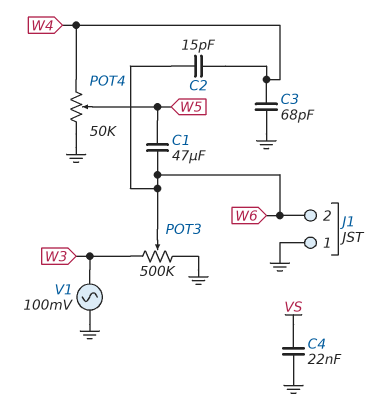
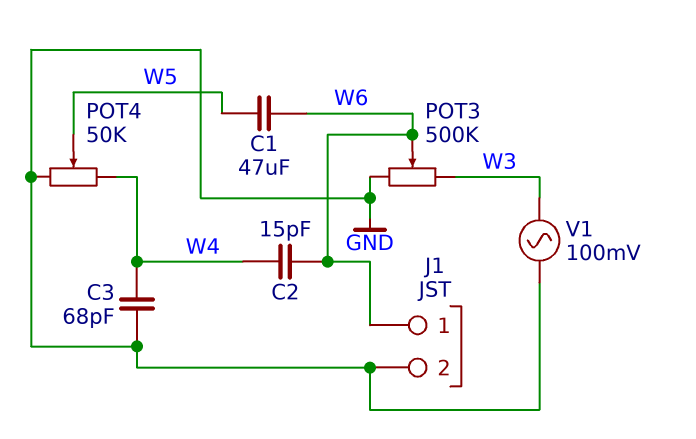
C4: 22nF (GND, VS) -> none
J1 pin 1: GND -> W6
J1 pin 2: W6 -> GND

